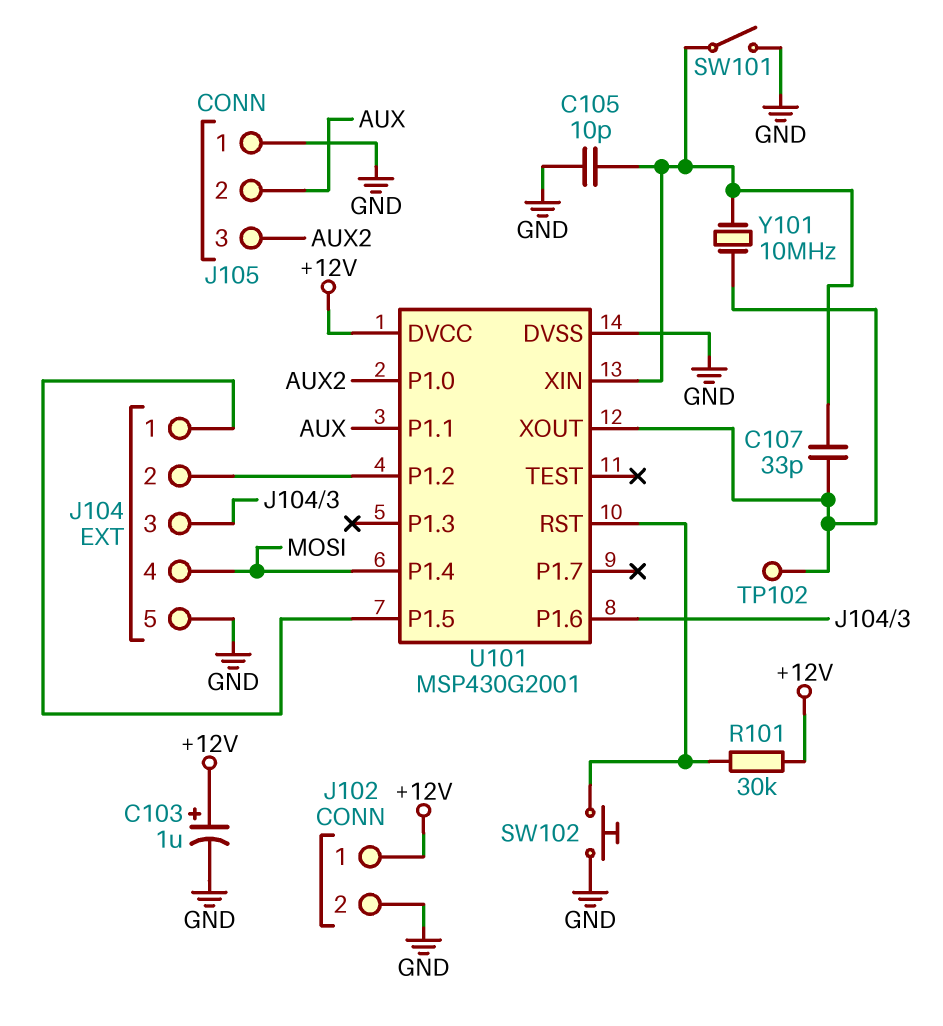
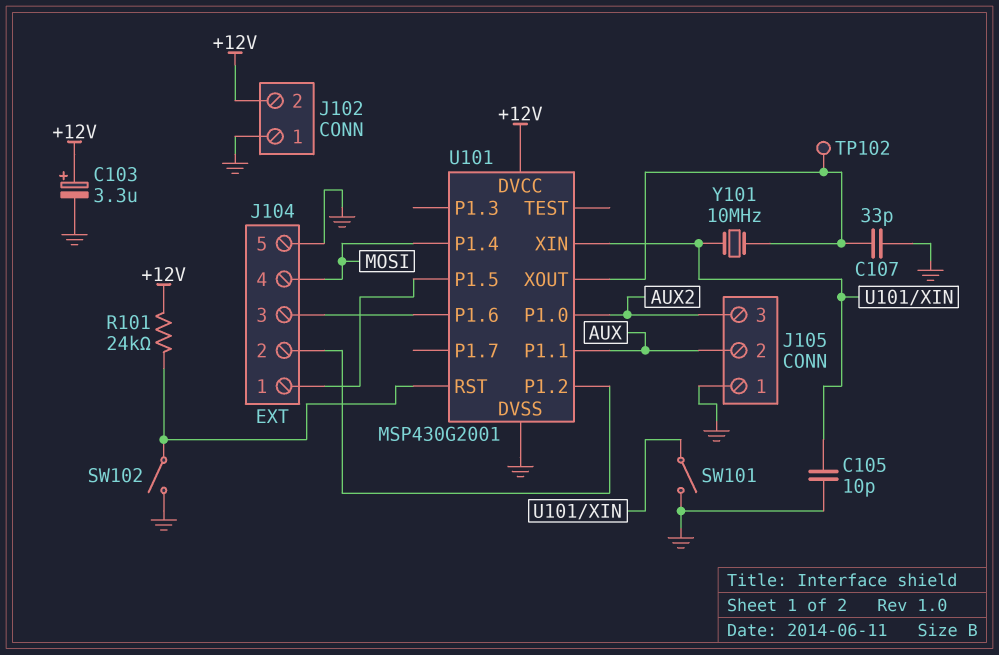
C103: 1uF (plus +12V, minus GND) -> 3.3uF (plus +12V, minus GND)
C107: 33pF (U101/XIN, U101/XOUT) -> 33pF (GND, U101/XOUT)
J102 pin 1: +12V -> GND
J102 pin 2: GND -> +12V
R101: 30k (+12V, U101/RST) -> 24k (+12V, U101/RST)
SW102: button (GND, U101/RST) -> switch (GND, U101/RST)

